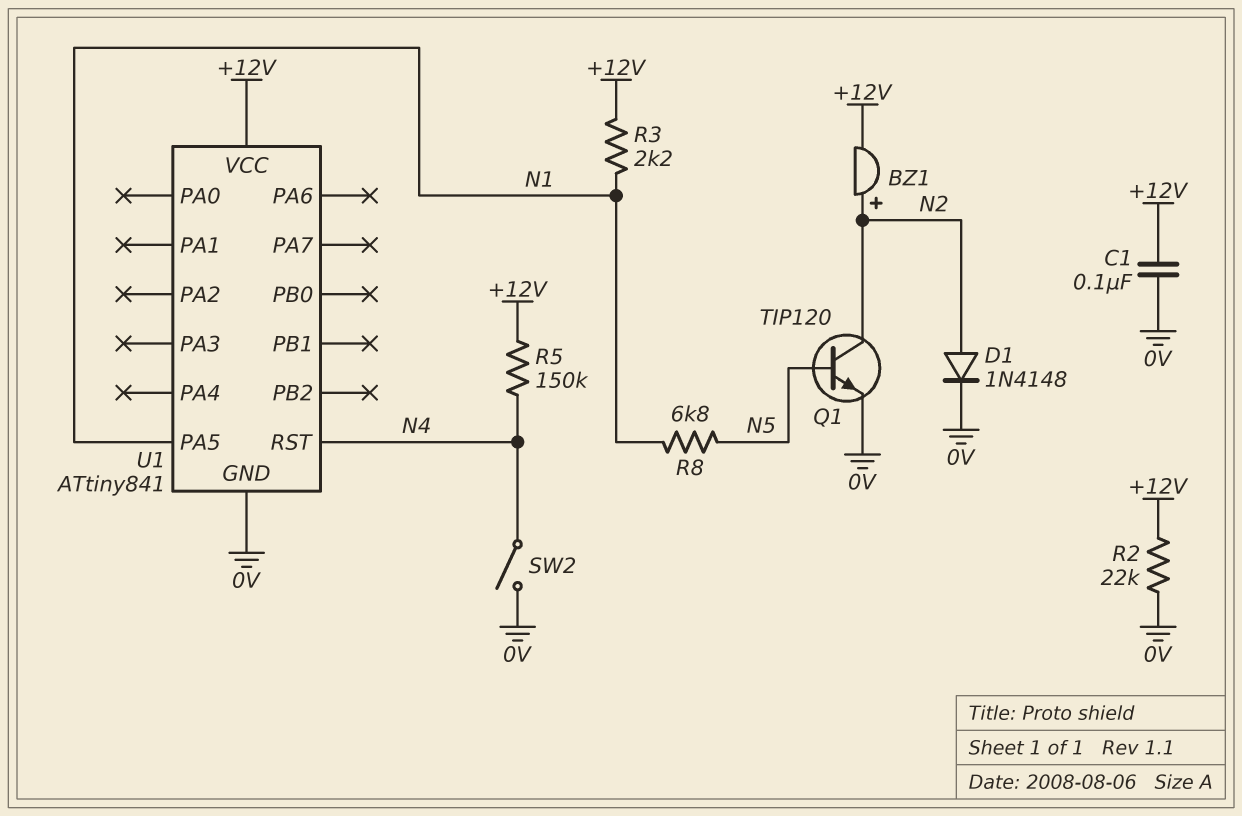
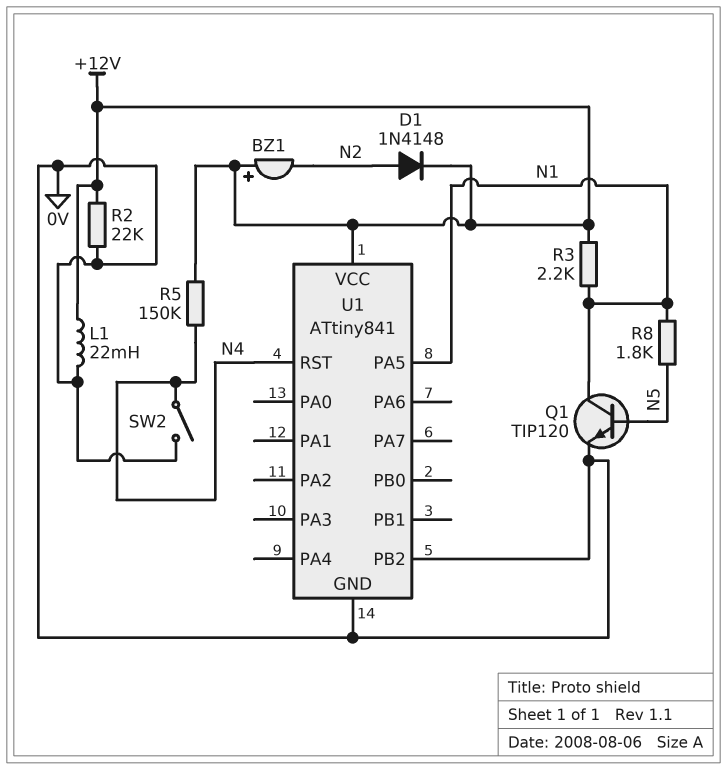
BZ1: buzzer (plus N2, minus +12V) -> buzzer (plus +12V, minus N2)
C1: 100nF (+12V, 0V) -> none
D1: diode 1N4148 (A N2, K 0V) -> diode 1N4148 (A N2, K +12V)
L1: none -> 22mH (+12V, 0V)
Q1: NPN TIP120 (B N5, C N2, E 0V) -> NPN TIP120 (B N5, C N1, E 0V)
R8: 6.8k (N1, N5) -> 1.8k (N1, N5)
U1 pin PB2: none -> 0V

